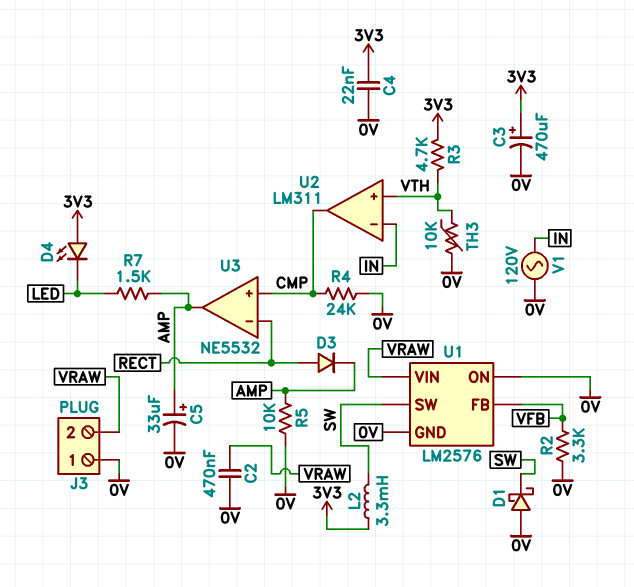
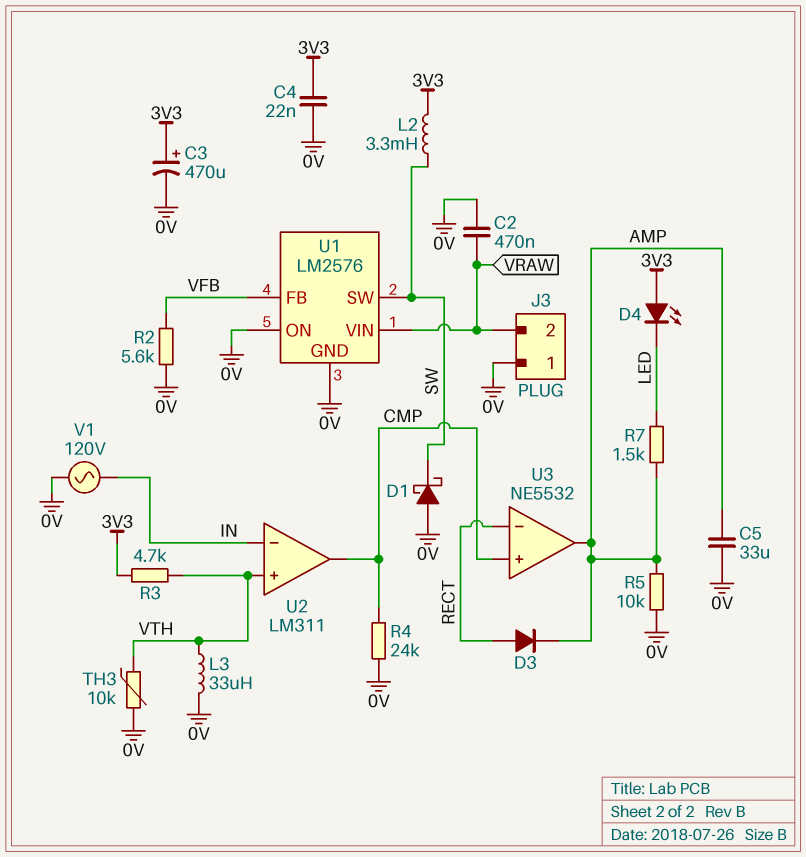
C5: 33uF (plus AMP, minus 0V) -> 33uF (0V, AMP)
L3: none -> 33uH (0V, VTH)
R2: 3.3k (0V, VFB) -> 5.6k (0V, VFB)

